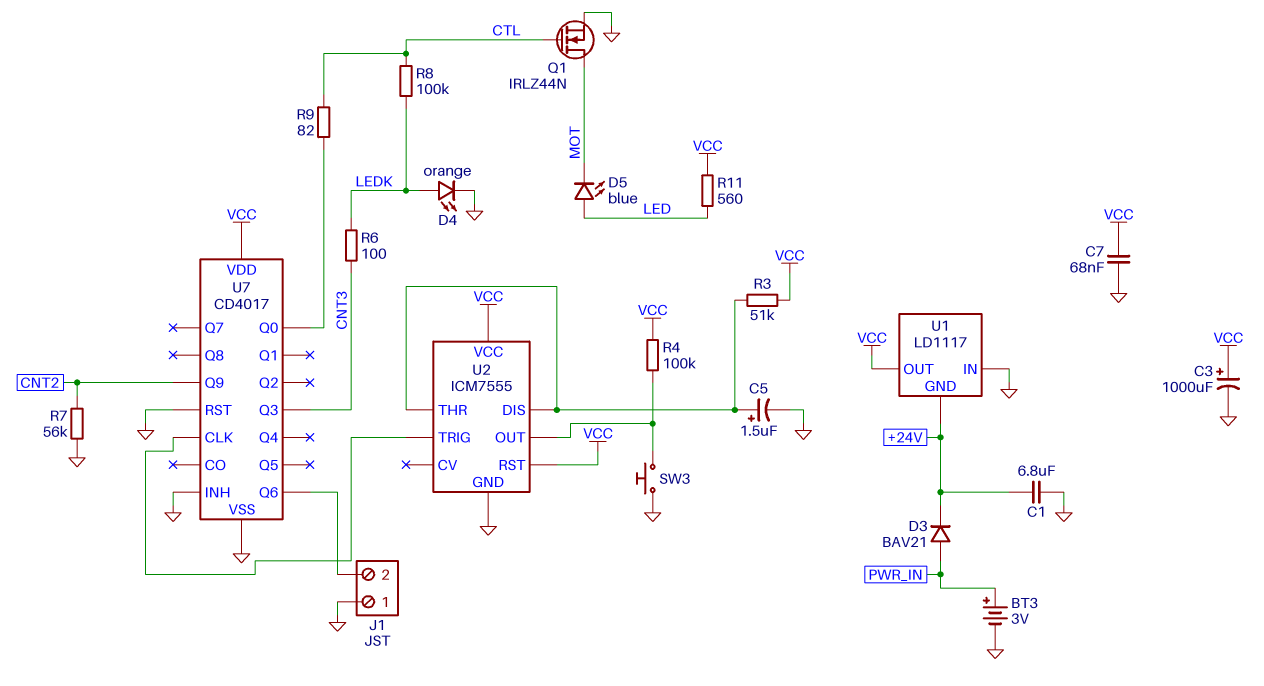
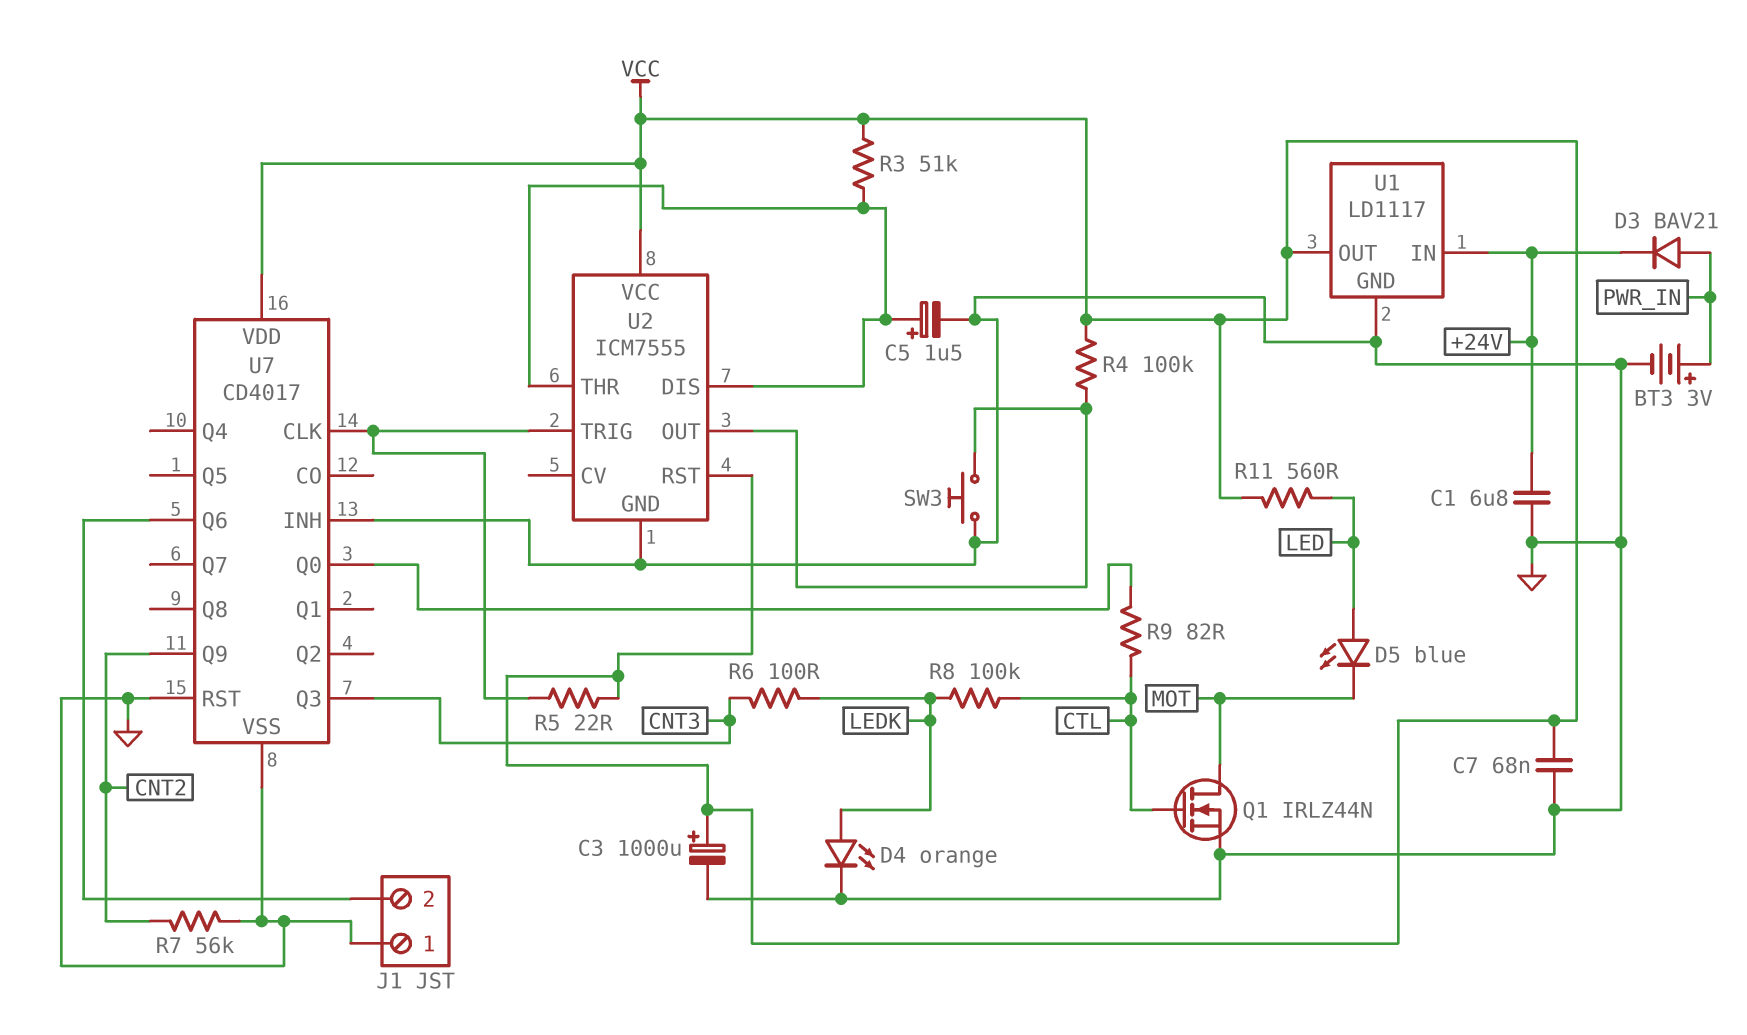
R5: none -> 22 (U2/TRIG, VCC)
U1 pin GND: +24V -> GND
U1 pin IN: GND -> +24V

